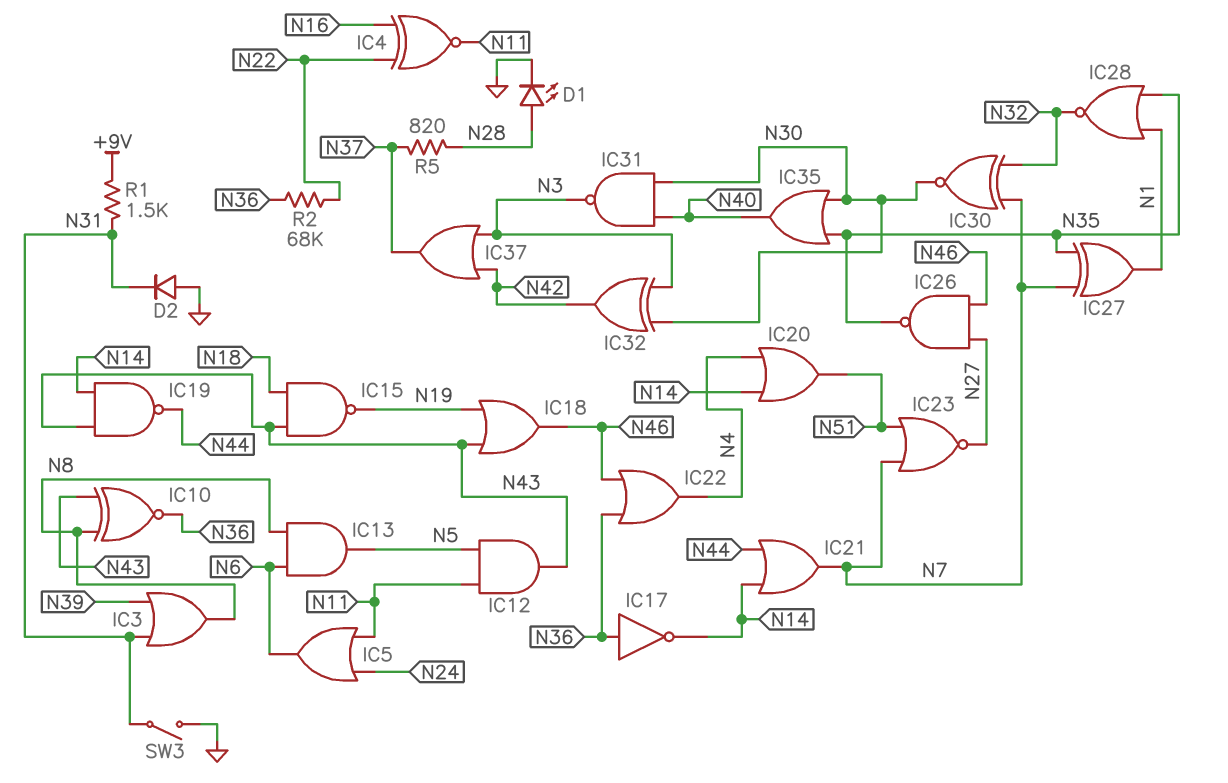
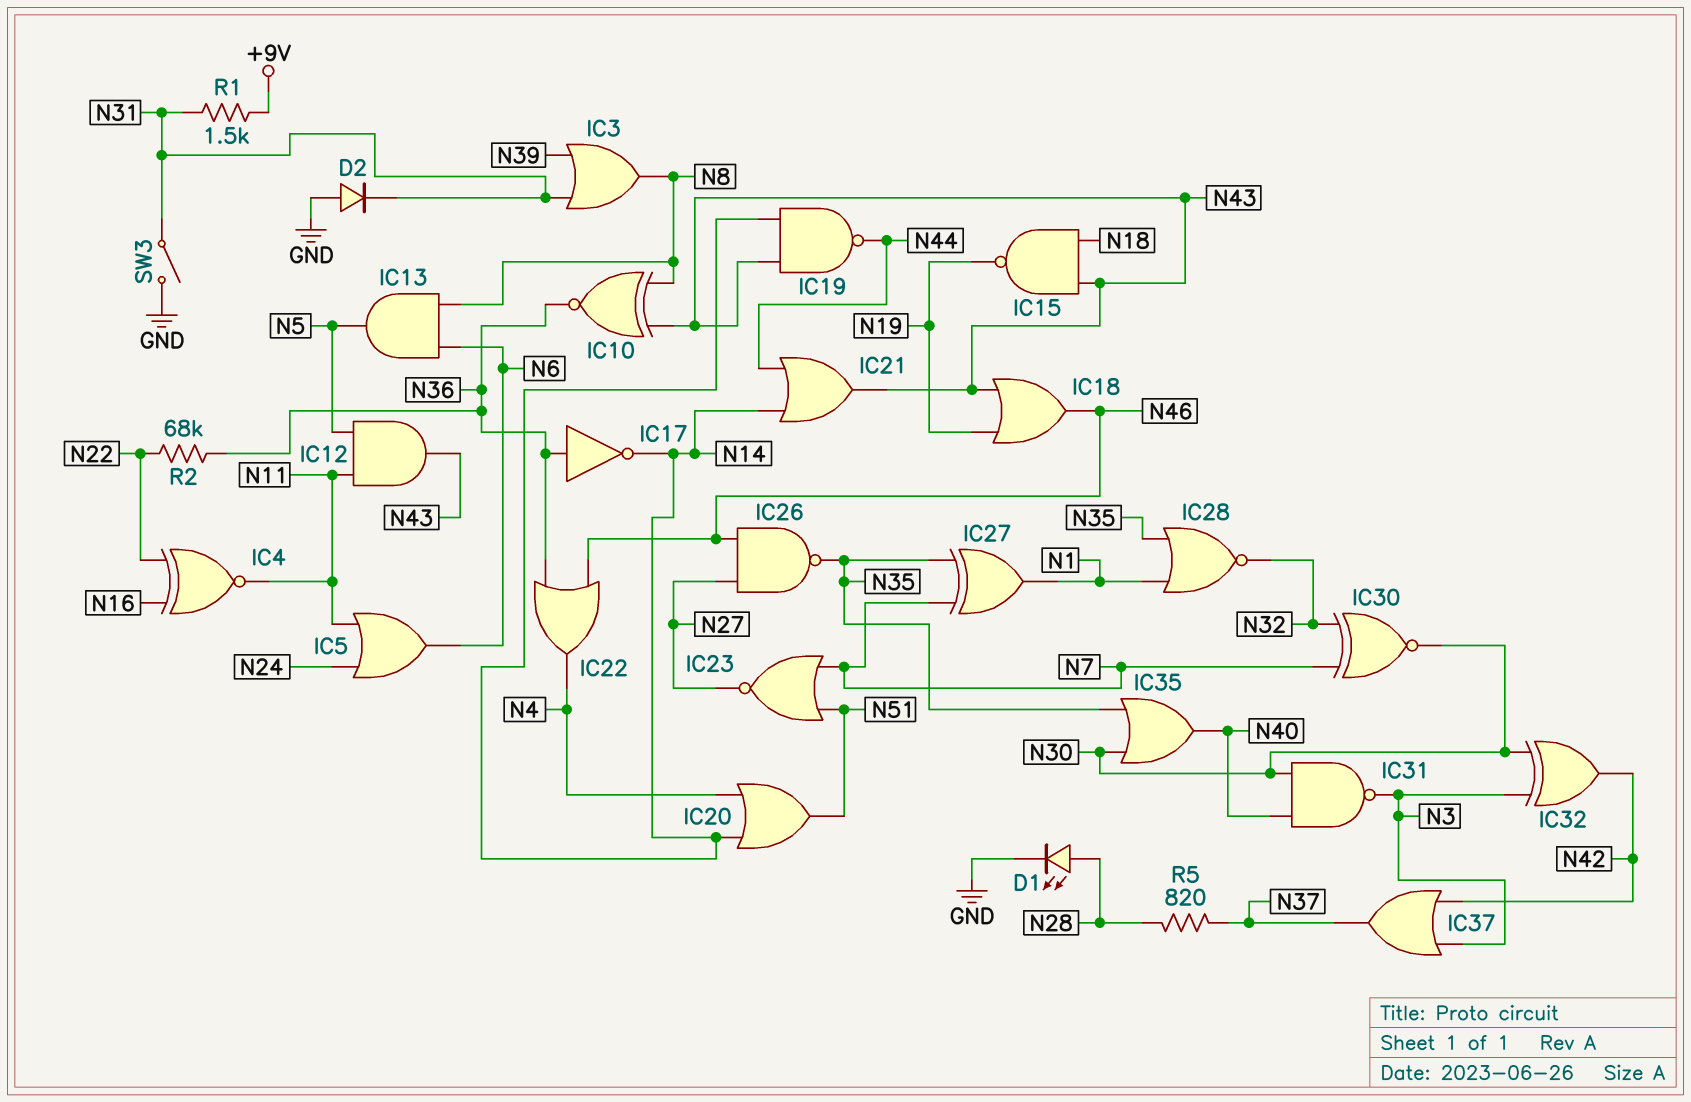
IC21: OR (in N14, in N44, out N7) -> OR (in N14, in N44, out N43)

